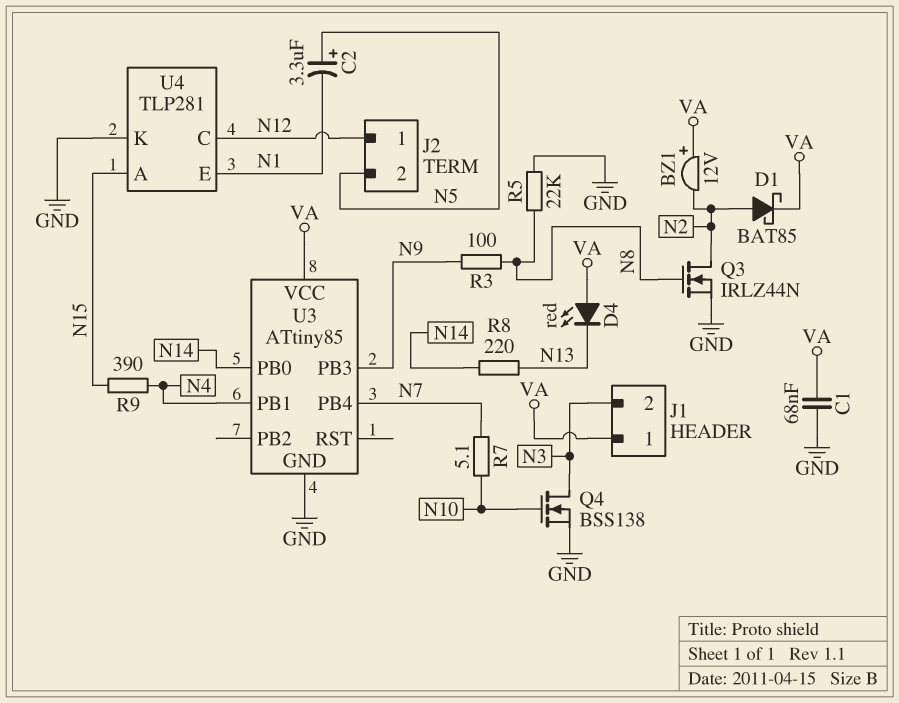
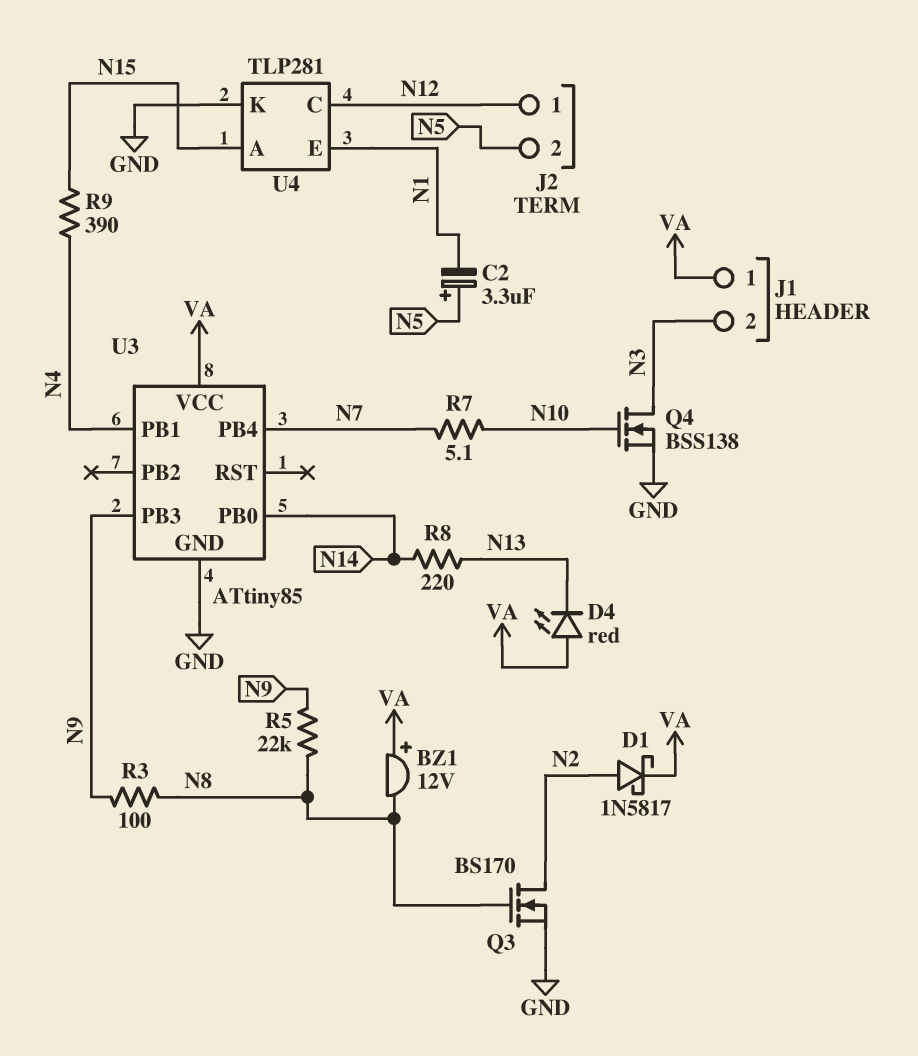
BZ1: buzzer 12V (plus VA, minus N2) -> buzzer 12V (plus VA, minus N8)
C1: 68nF (GND, VA) -> none
D1: schottky BAT85 (A N2, K VA) -> schottky 1N5817 (A N2, K VA)
Q3: NMOS IRLZ44N (G N8, D N2, S GND) -> NMOS BS170 (G N8, D N2, S GND)
R5: 22k (GND, N8) -> 22k (N8, N9)

